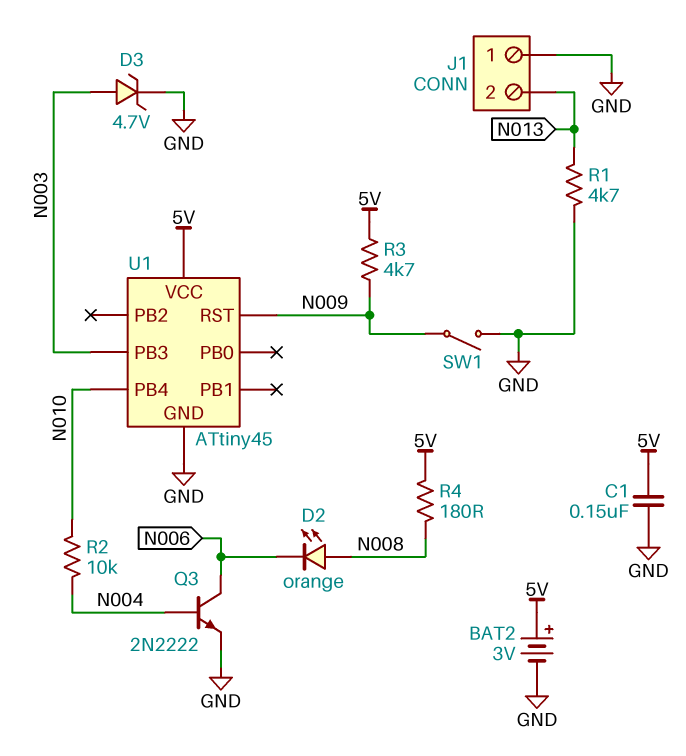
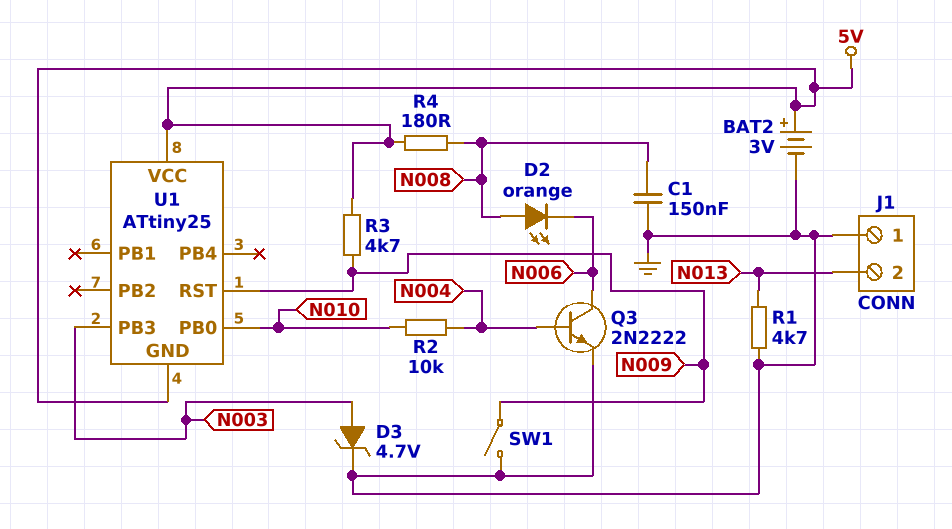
C1: 150nF (5V, GND) -> 150nF (GND, N008)
U1: ATtiny45 -> ATtiny25
U1 pin GND: GND -> 5V
U1 pin PB0: none -> N010
U1 pin PB4: N010 -> none

